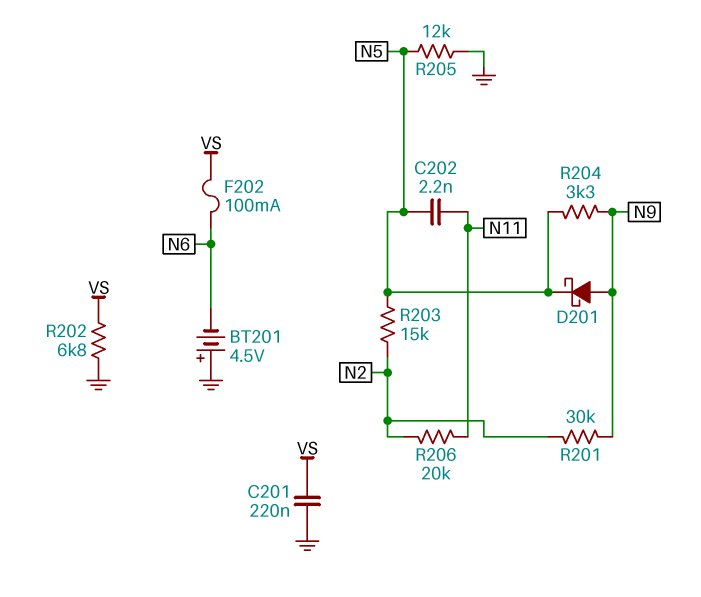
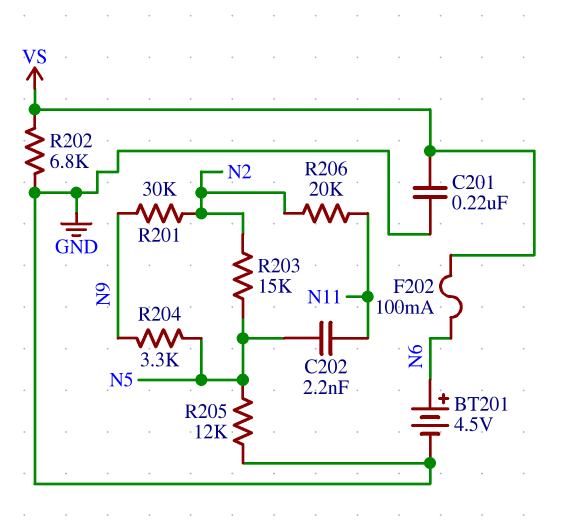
BT201: 4.5V (plus GND, minus N6) -> 4.5V (plus N6, minus GND)
D201: schottky (A N9, K N5) -> none

